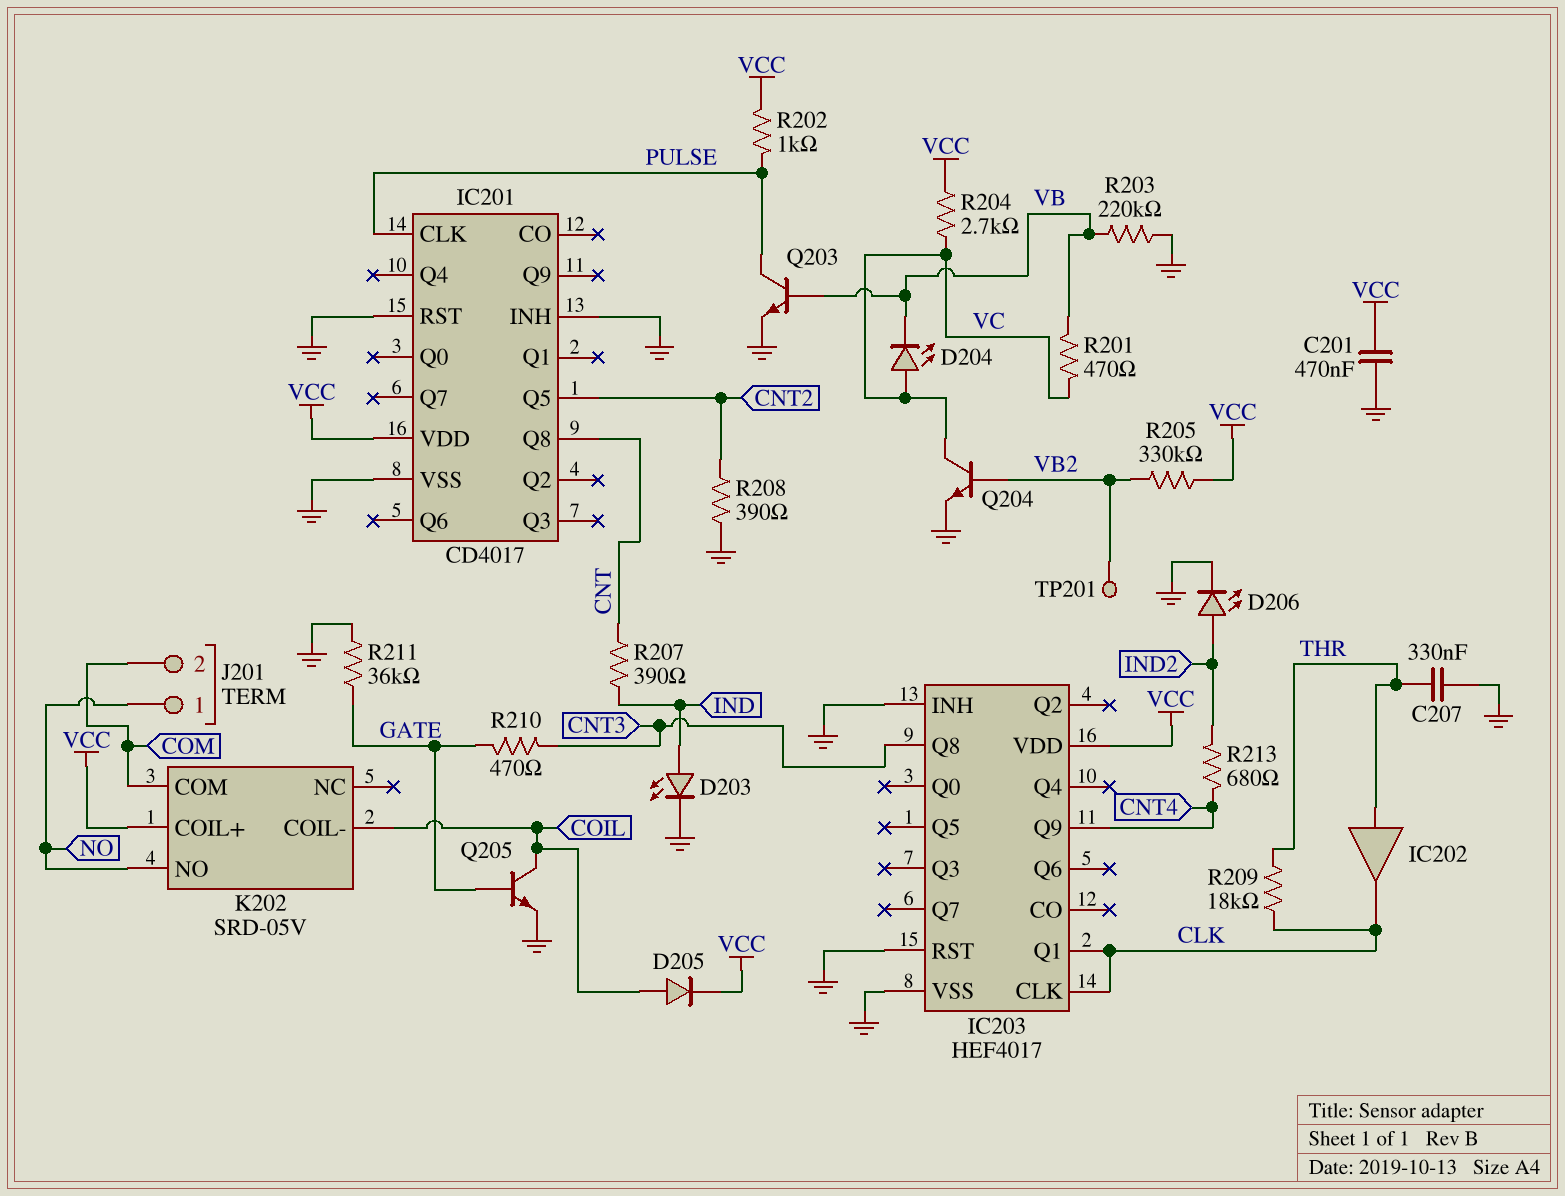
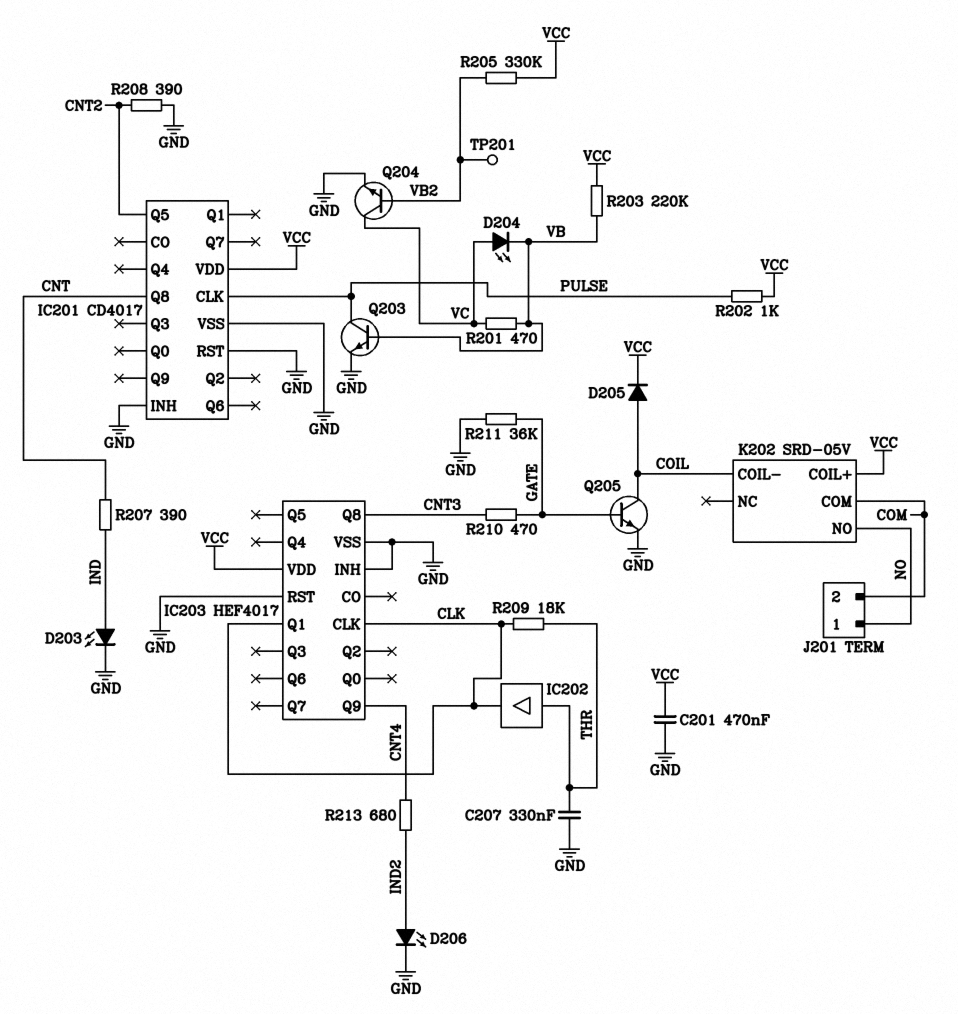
R203: 220k (GND, VB) -> 220k (VB, VCC)
R204: 2.7k (VC, VCC) -> none

